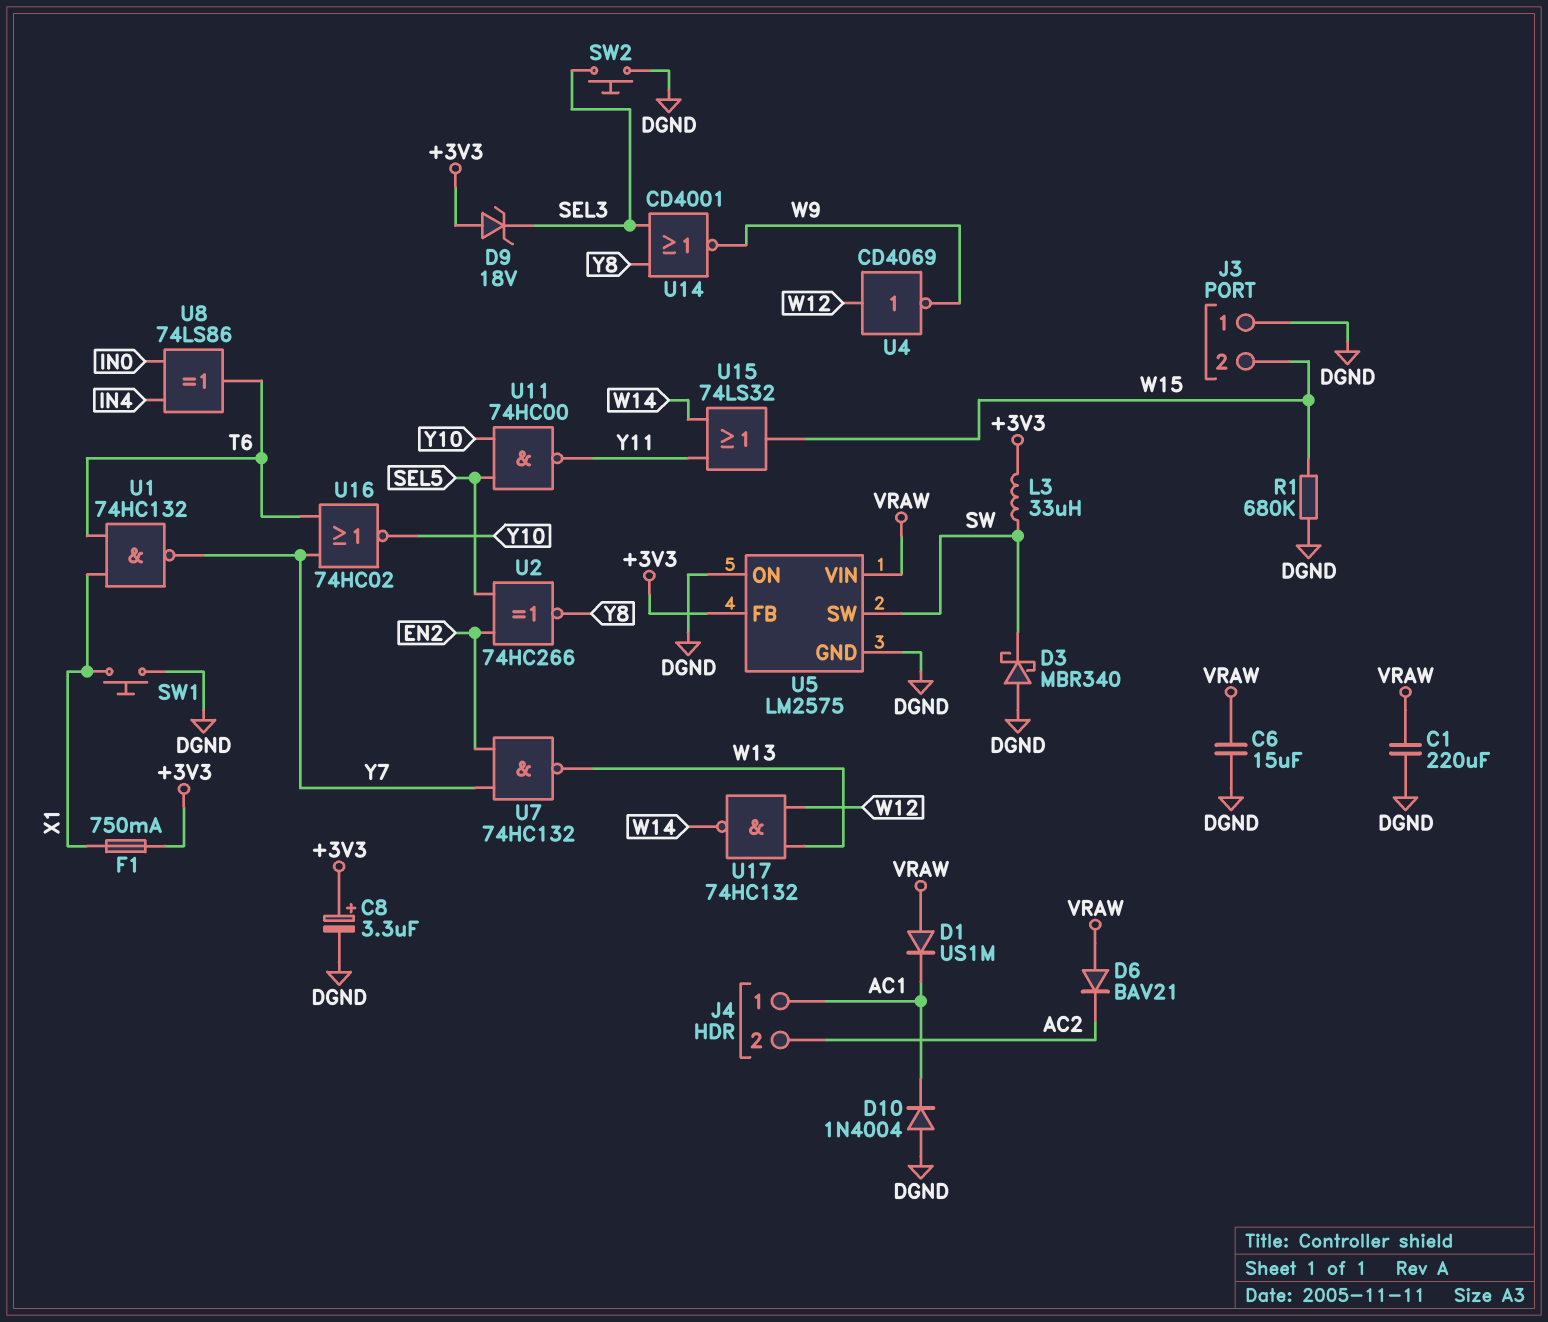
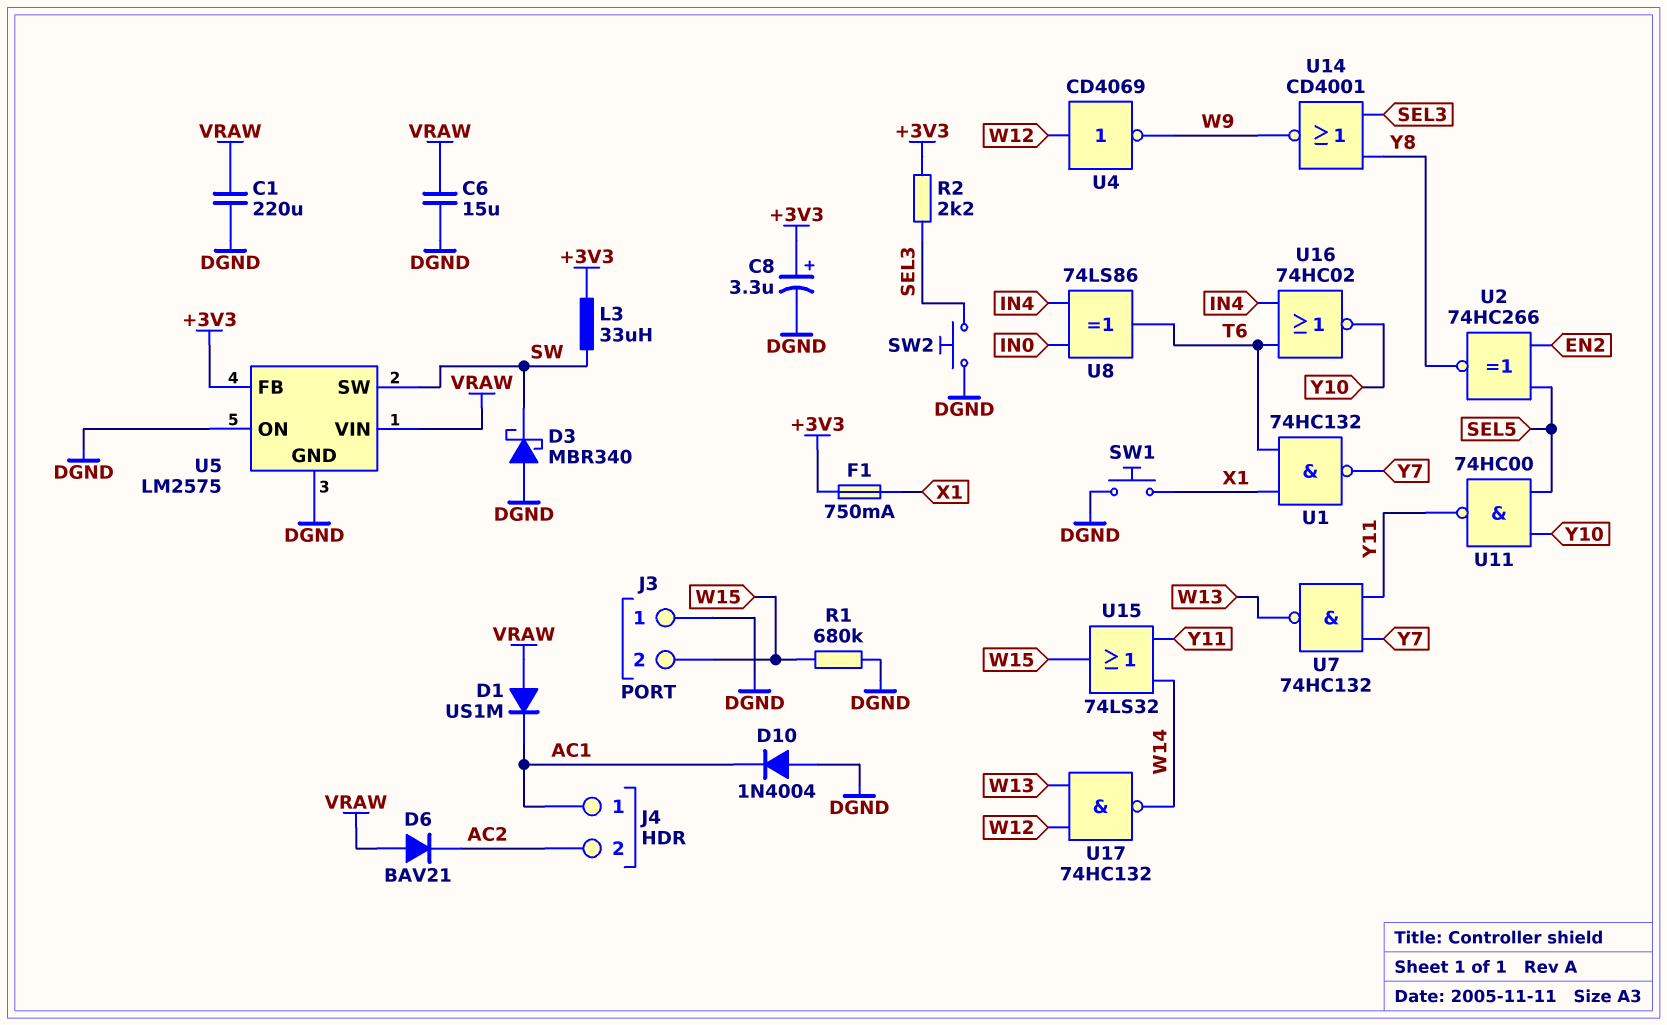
D9: zener 18V (A +3V3, K SEL3) -> none
R2: none -> 2.2k (+3V3, SEL3)
U7: NAND 74HC132 (in EN2, in Y7, out W13) -> NAND 74HC132 (in Y7, in Y11, out W13)
U16: NOR 74HC02 (in T6, in Y7, out Y10) -> NOR 74HC02 (in IN4, in T6, out Y10)

